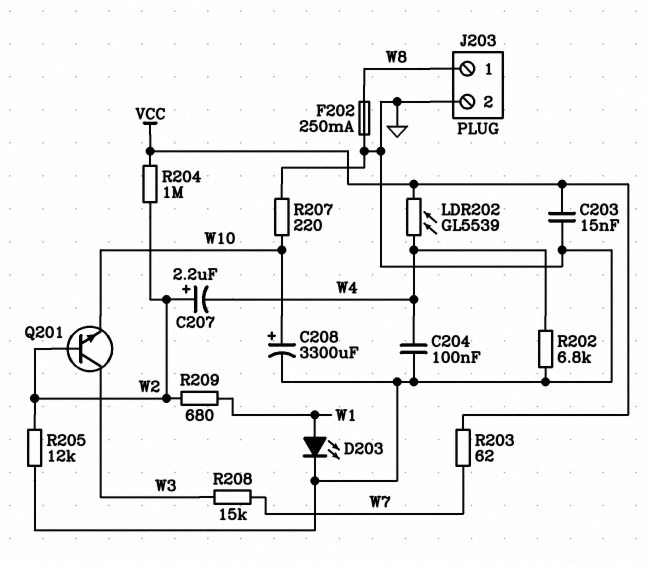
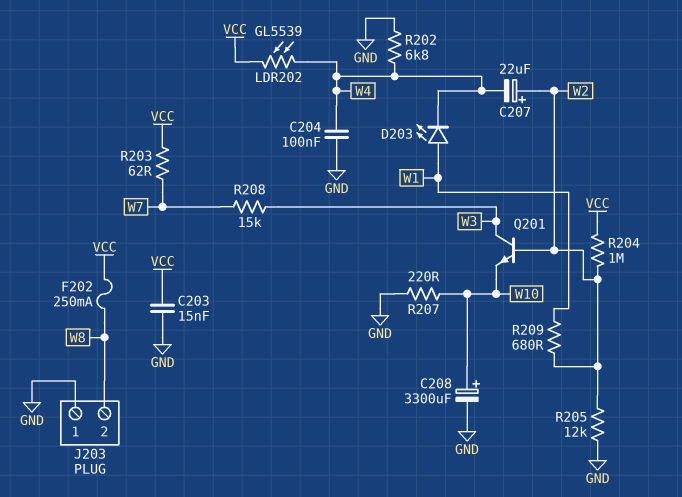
C207: 2.2uF (plus W2, minus W4) -> 22uF (plus W2, minus W4)
D203: LED (A W1, K GND) -> LED (A W1, K W4)
F202: 250mA (GND, W8) -> 250mA (VCC, W8)
J203 pin 1: W8 -> GND
J203 pin 2: GND -> W8

